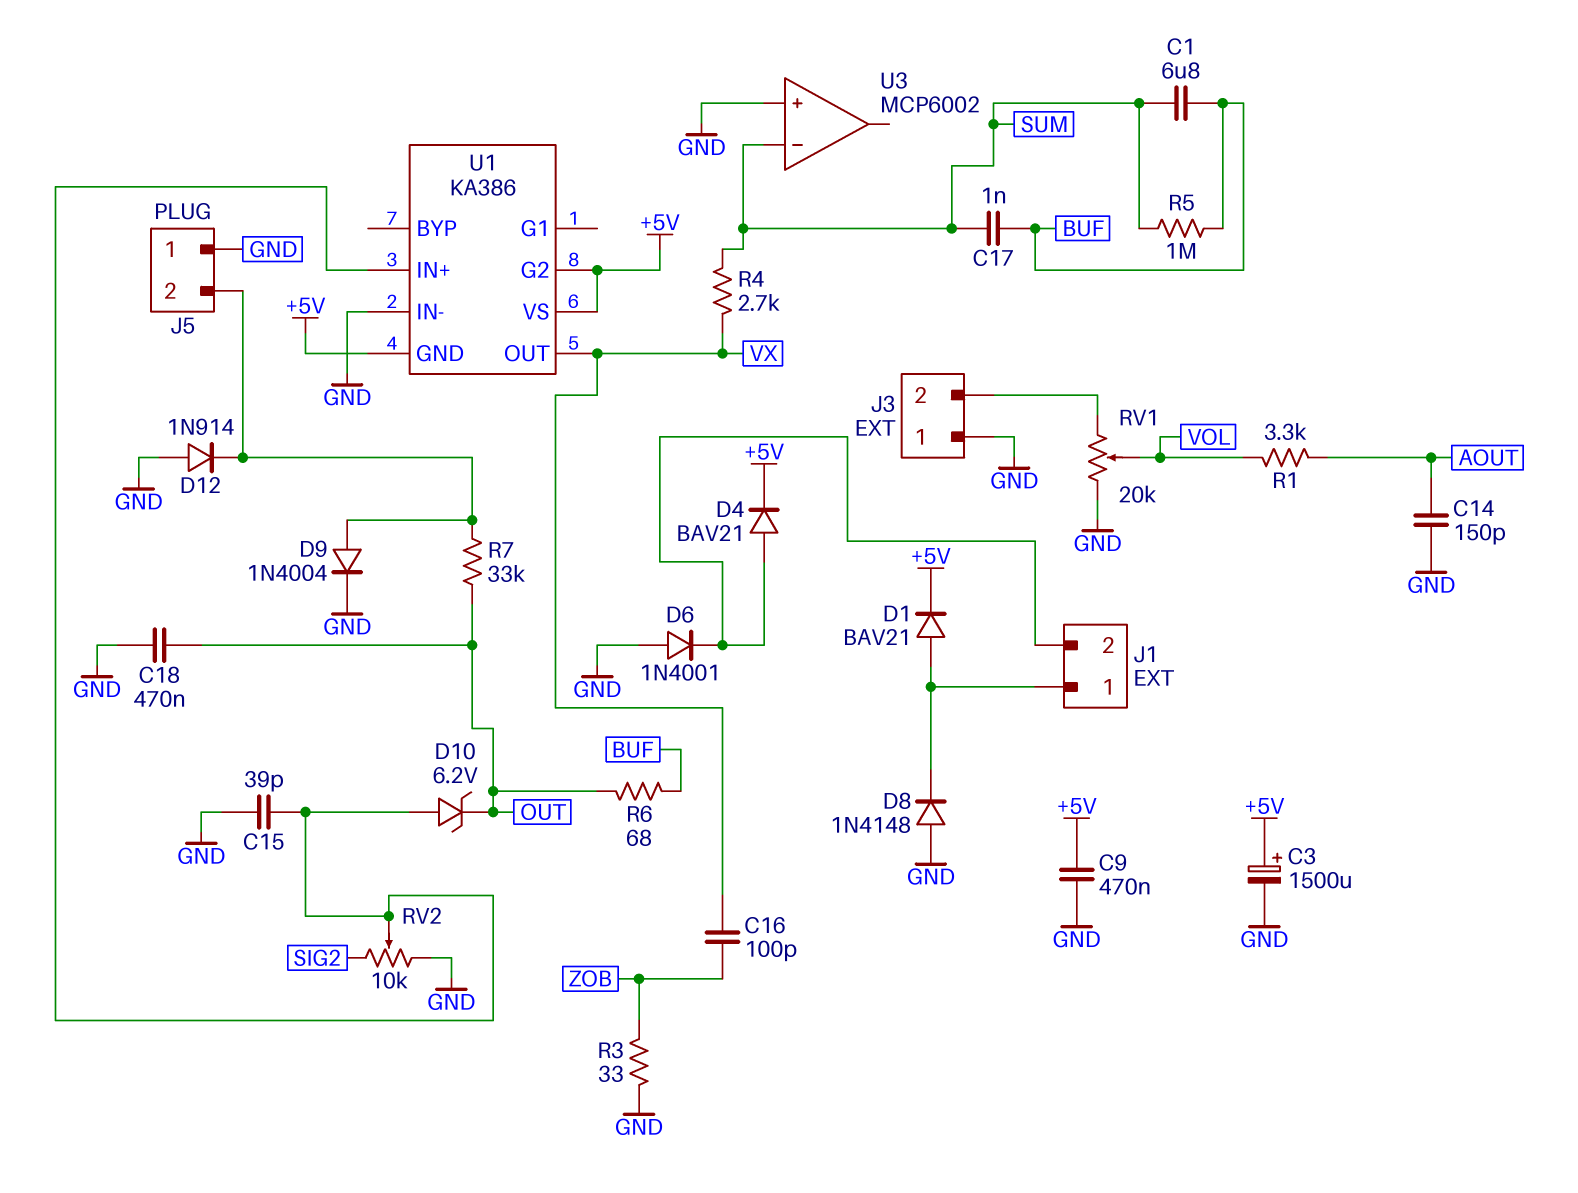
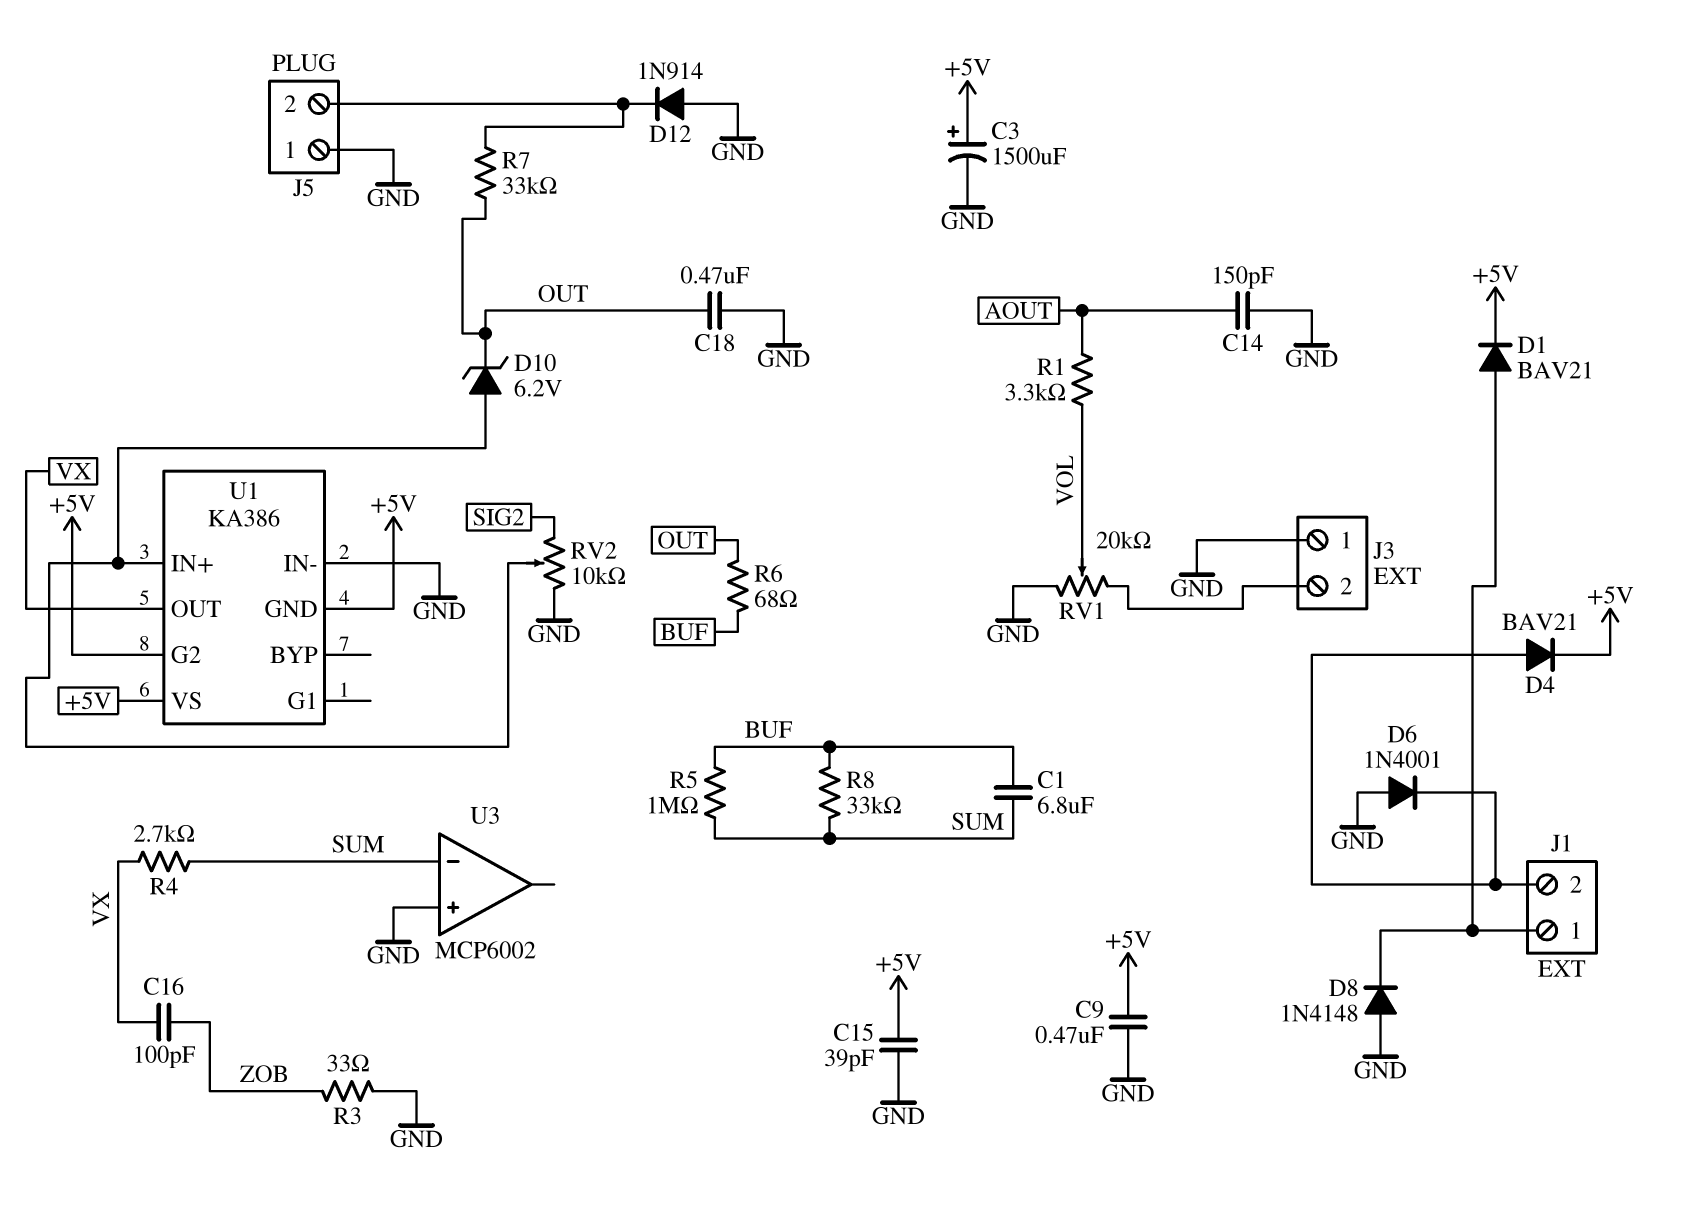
C15: 39pF (GND, U1/IN+) -> 39pF (+5V, GND)
C17: 1nF (BUF, SUM) -> none
D9: diode 1N4004 (A J5/2, K GND) -> none
R8: none -> 33k (BUF, SUM)

